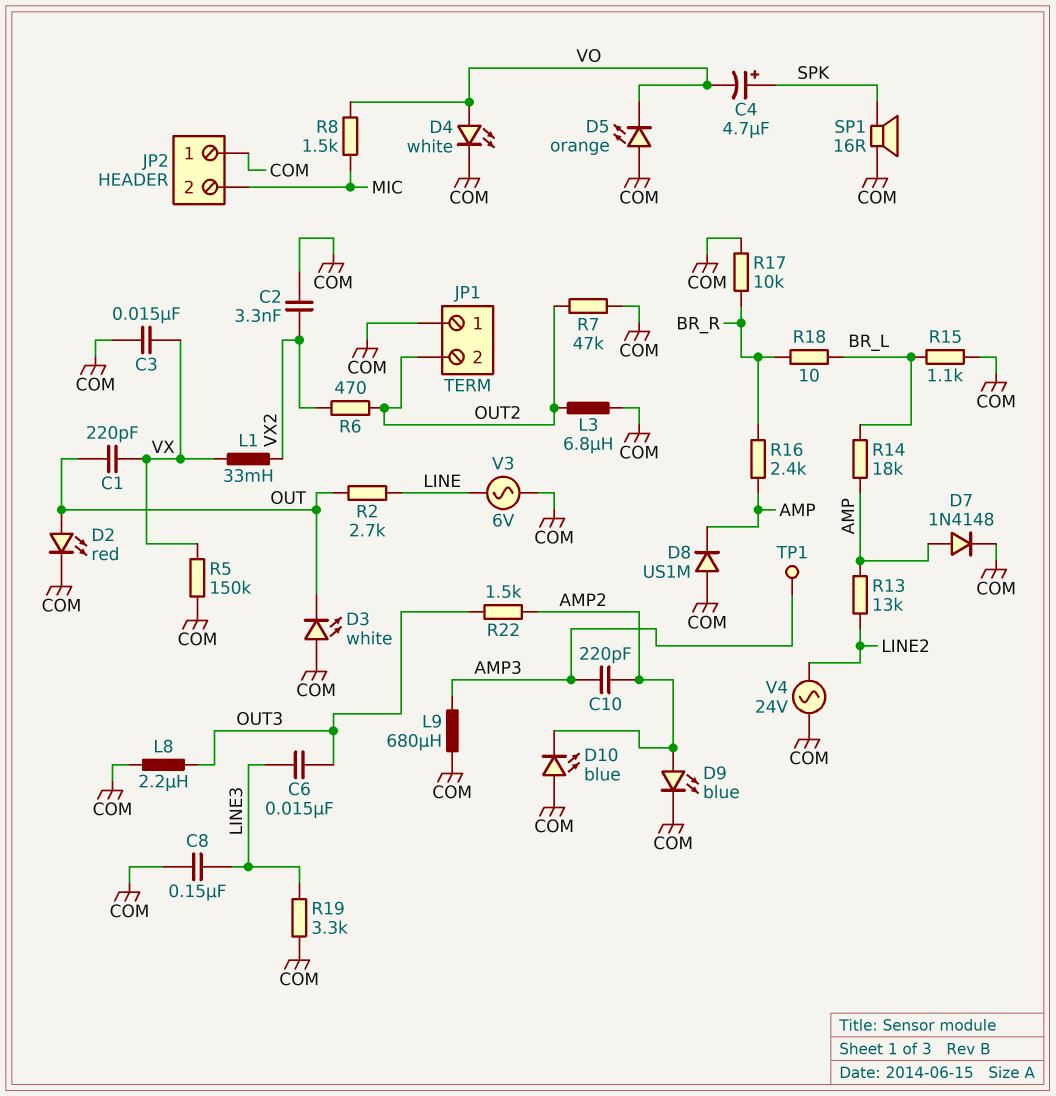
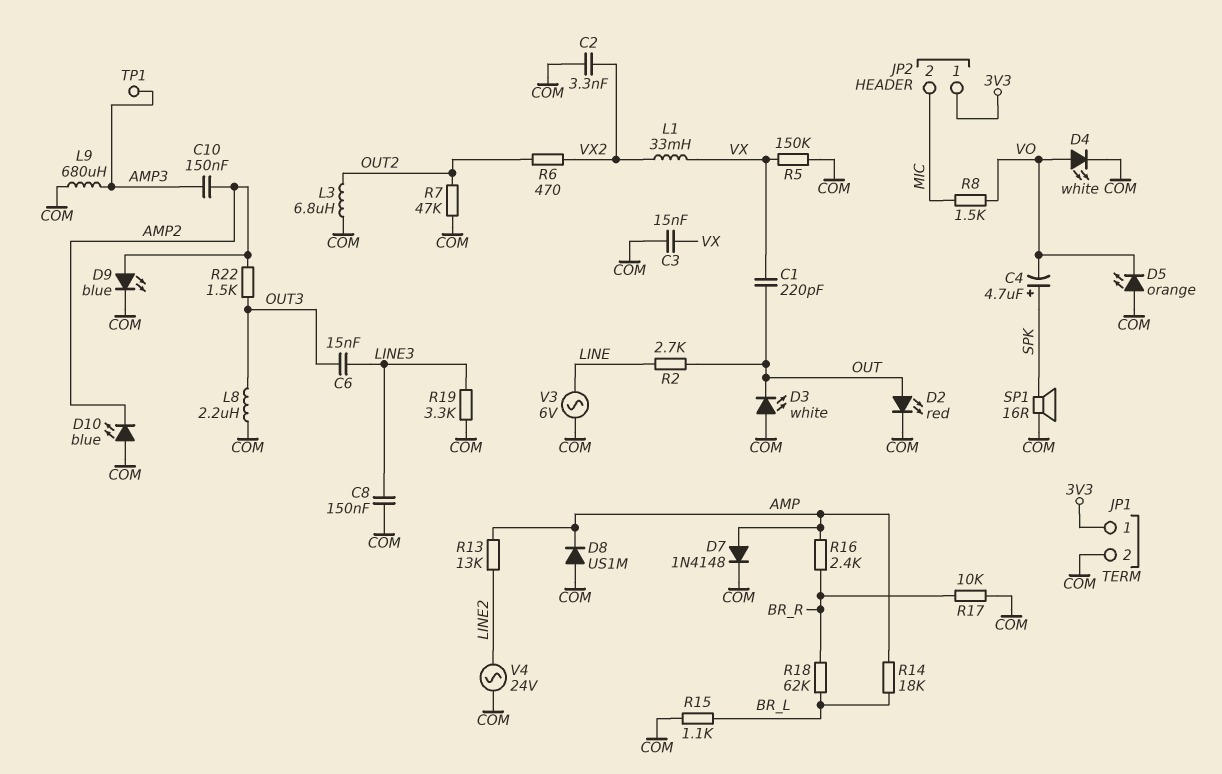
C10: 220pF (AMP2, AMP3) -> 150nF (AMP2, AMP3)
JP1 pin 1: COM -> 3V3
JP1 pin 2: OUT2 -> COM
JP2 pin 1: COM -> 3V3
R18: 10 (BR_L, BR_R) -> 62k (BR_L, BR_R)

